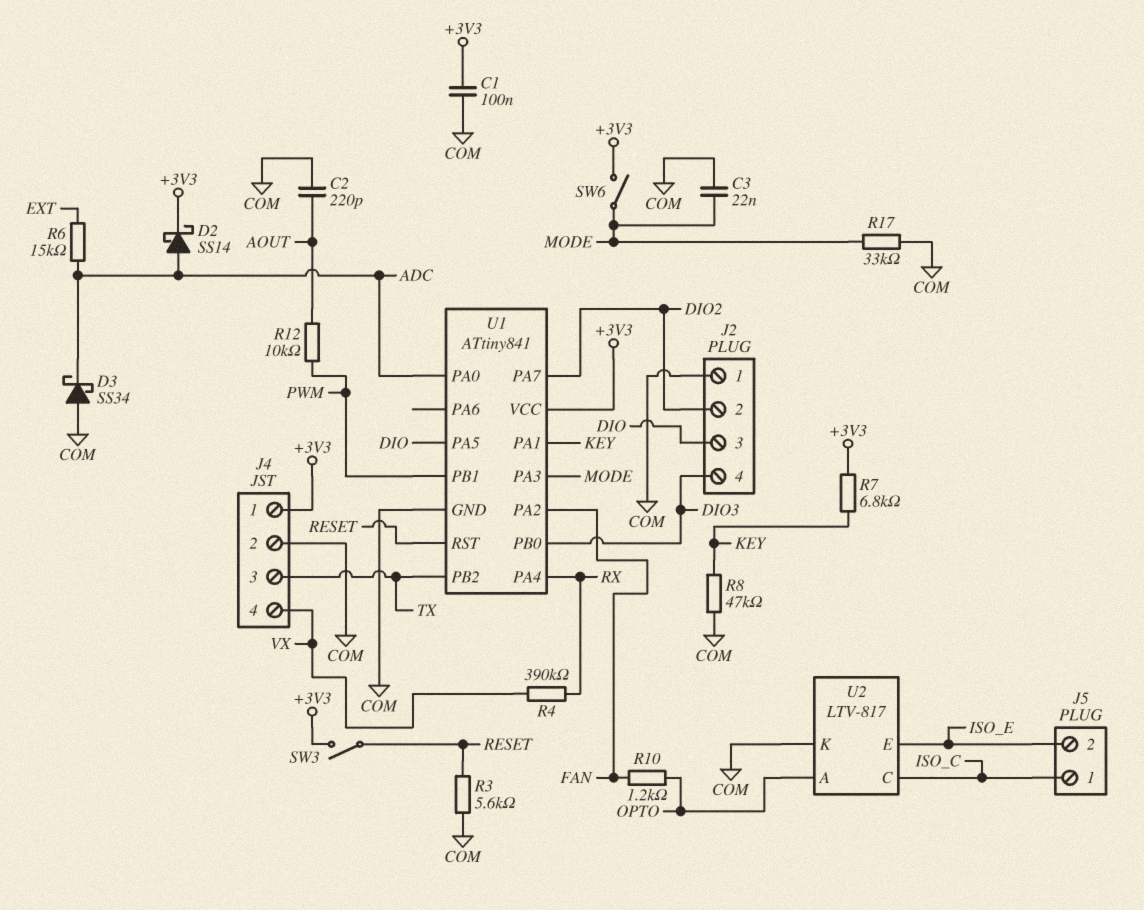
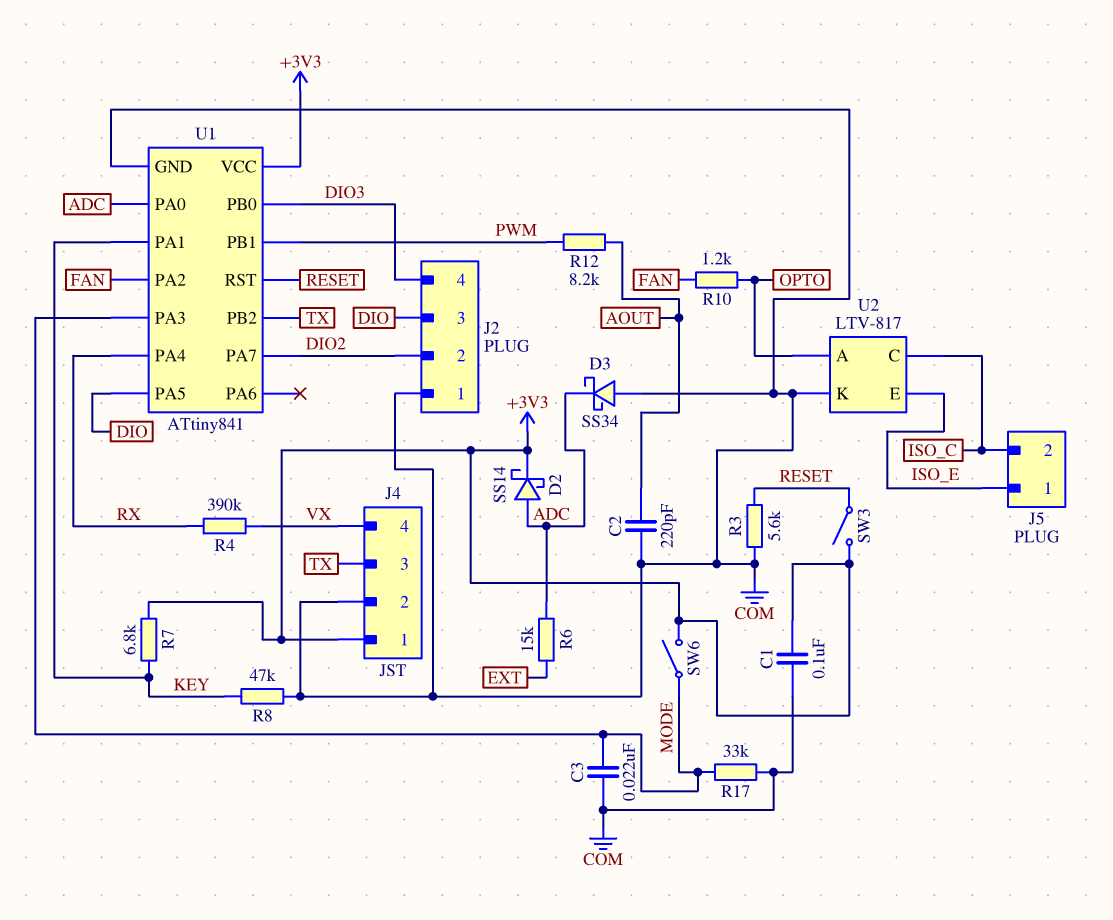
J5 pin 1: ISO_C -> ISO_E
J5 pin 2: ISO_E -> ISO_C
R12: 10k (AOUT, PWM) -> 8.2k (AOUT, PWM)

